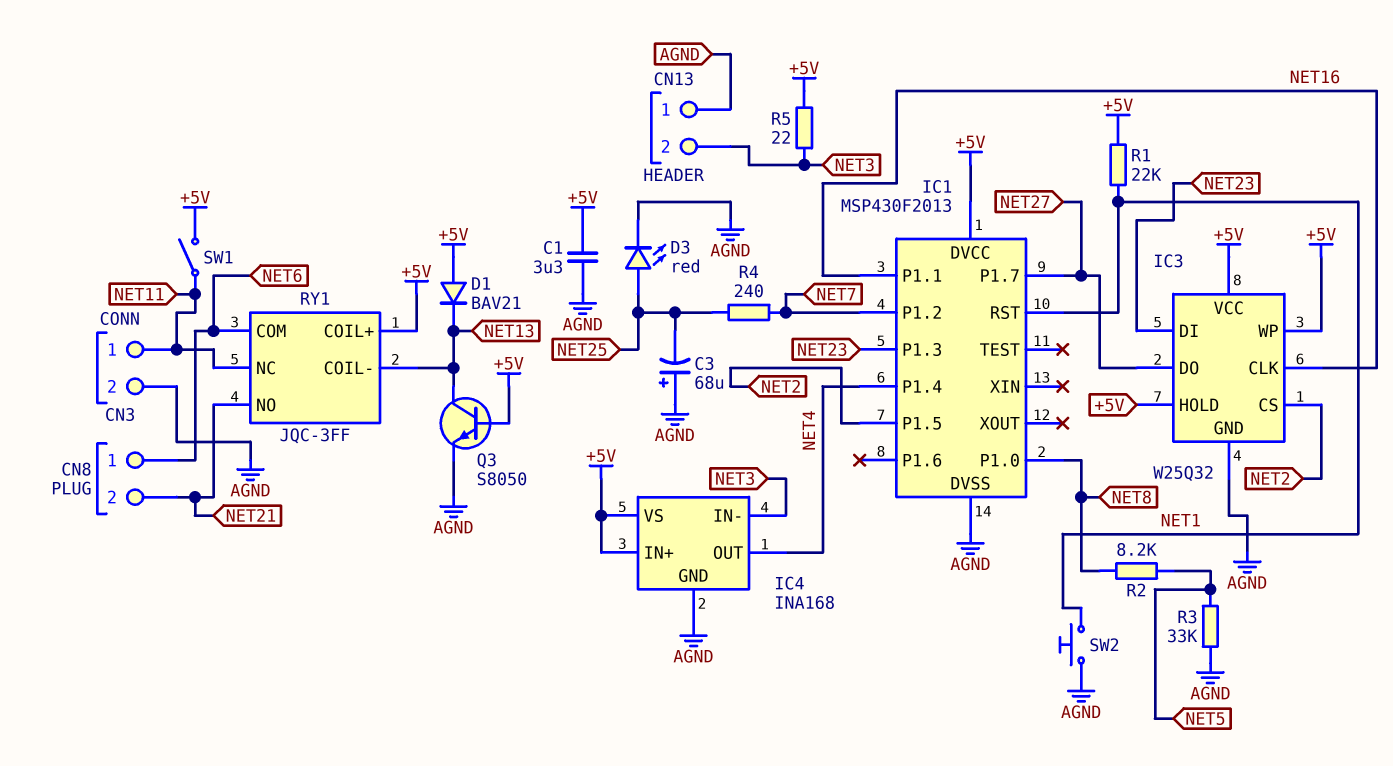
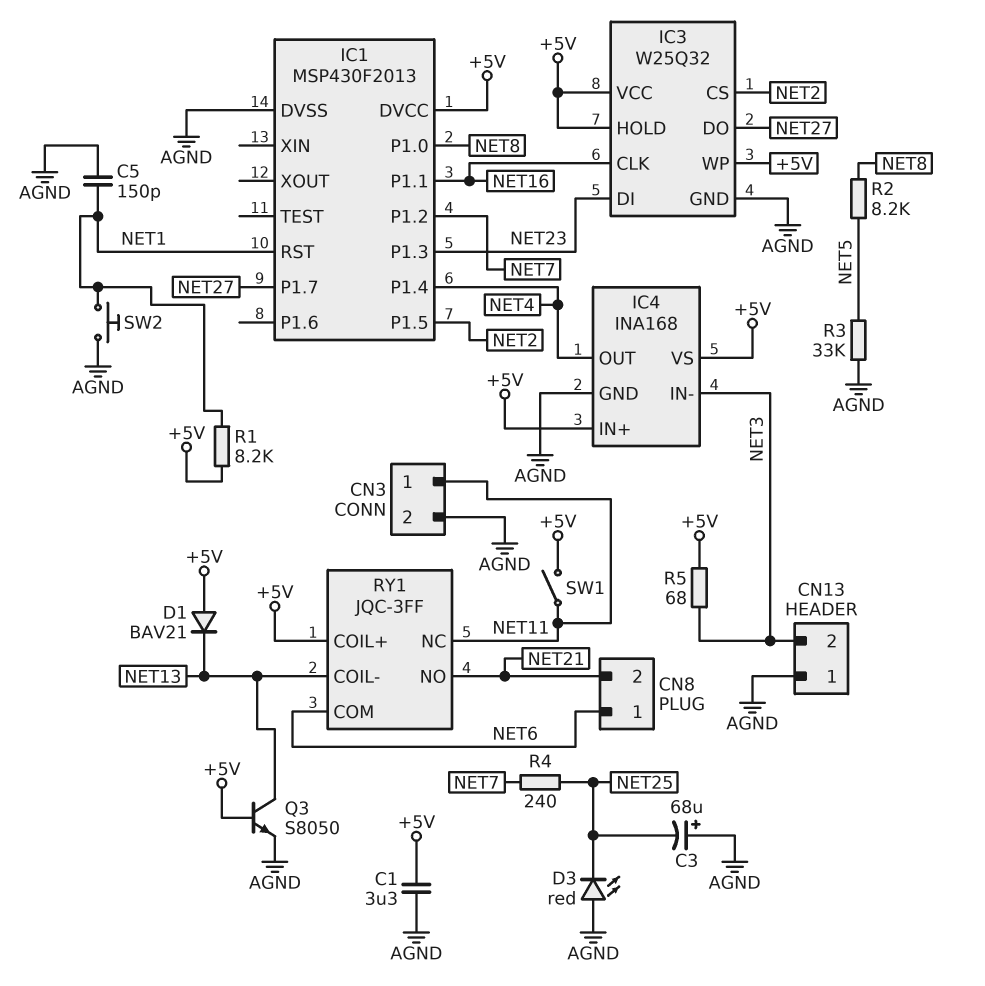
C5: none -> 150pF (AGND, NET1)
D3: LED red (A NET25, K AGND) -> LED red (A AGND, K NET25)
R1: 22k (+5V, NET1) -> 8.2k (+5V, NET1)
R5: 22 (+5V, NET3) -> 68 (+5V, NET3)

